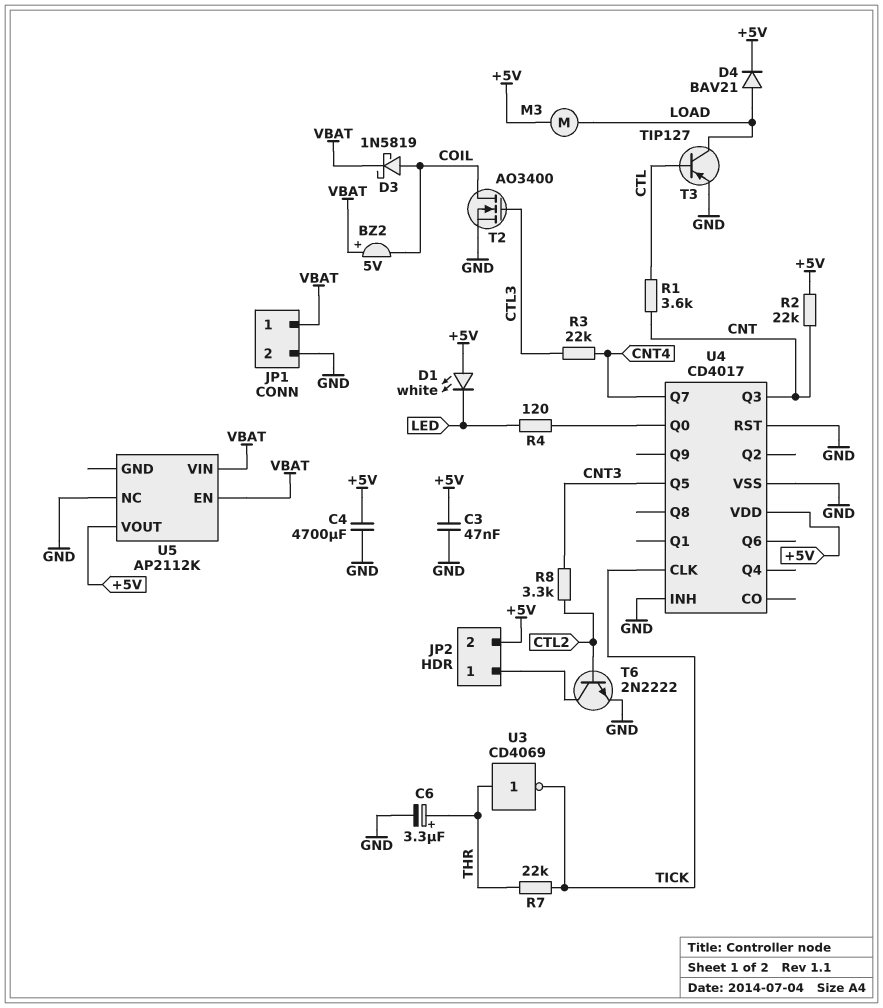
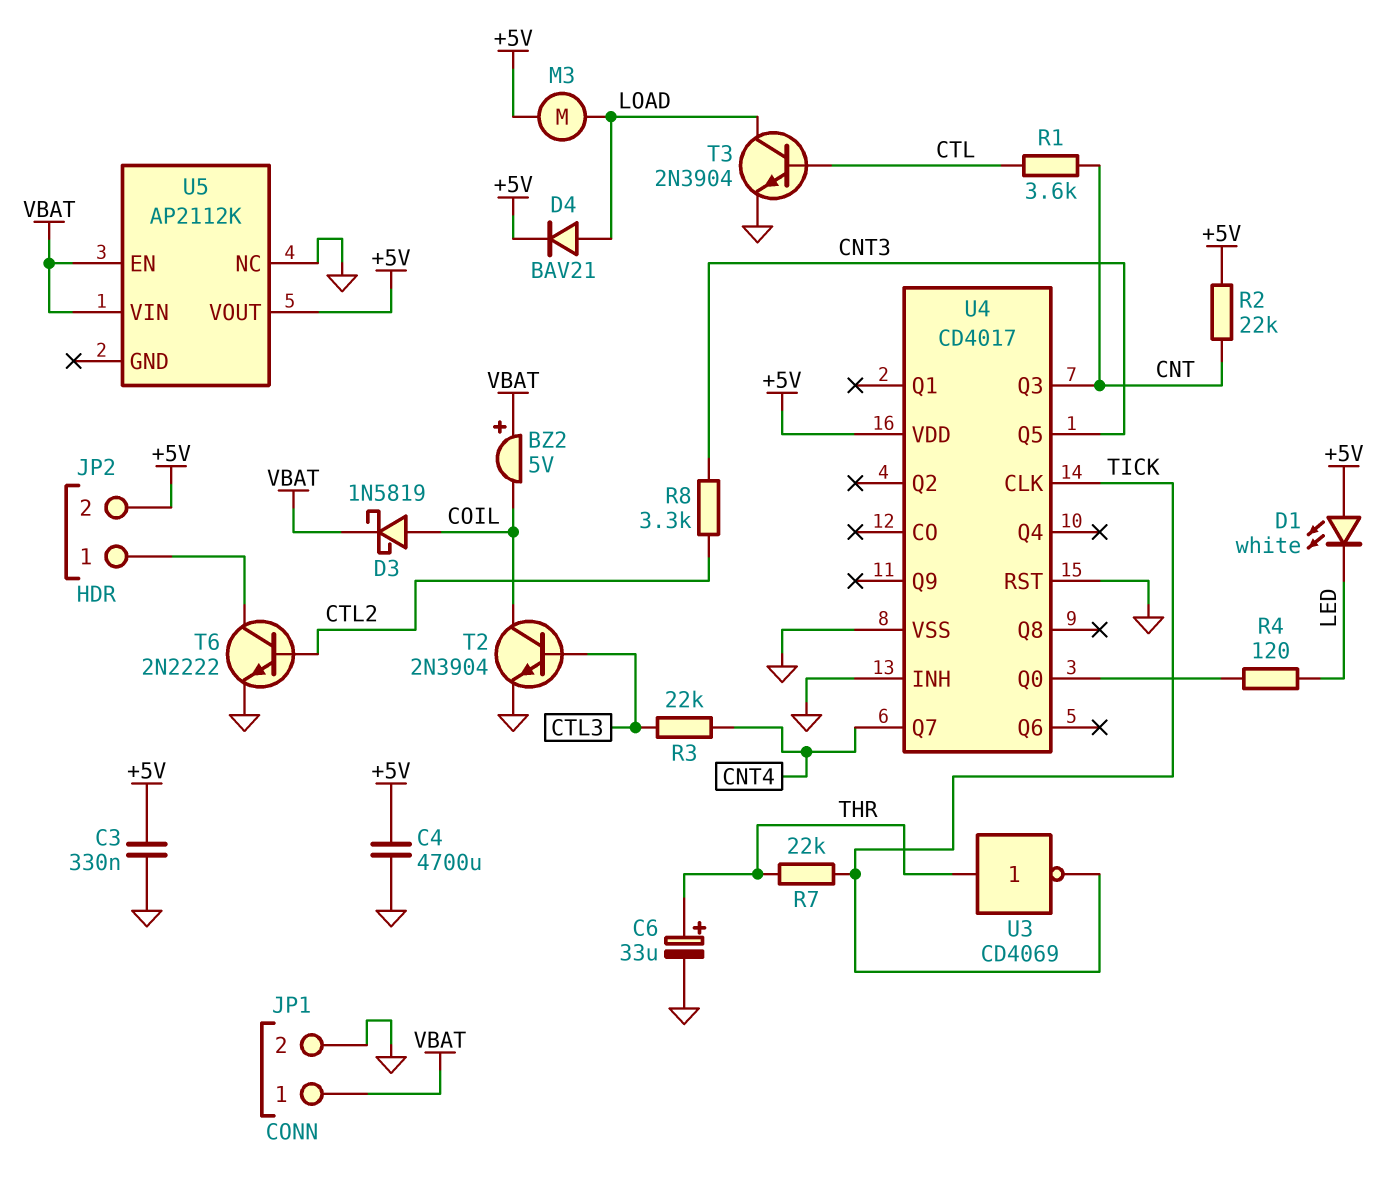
C3: 47nF (+5V, GND) -> 330nF (+5V, GND)
C6: 3.3uF (plus THR, minus GND) -> 33uF (plus THR, minus GND)
T2: NMOS AO3400 (G CTL3, D COIL, S GND) -> NPN 2N3904 (B CTL3, C COIL, E GND)
T3: PNP TIP127 (B CTL, C LOAD, E GND) -> NPN 2N3904 (B CTL, C LOAD, E GND)

